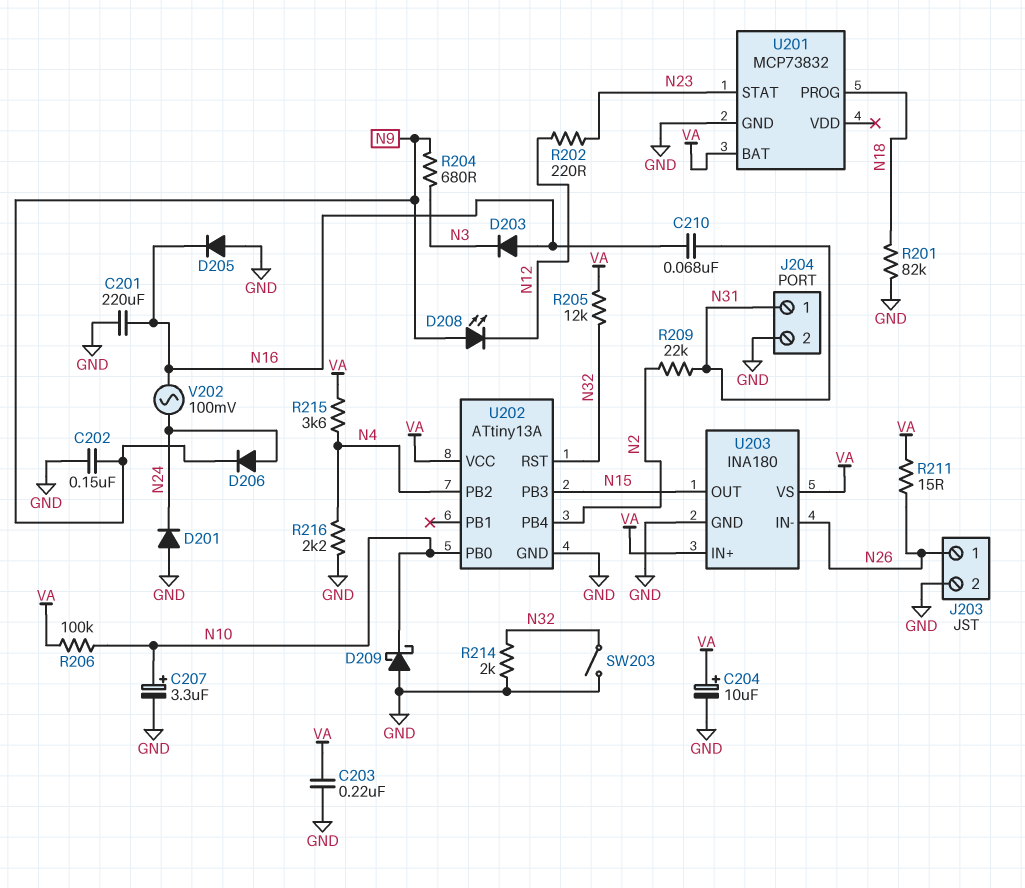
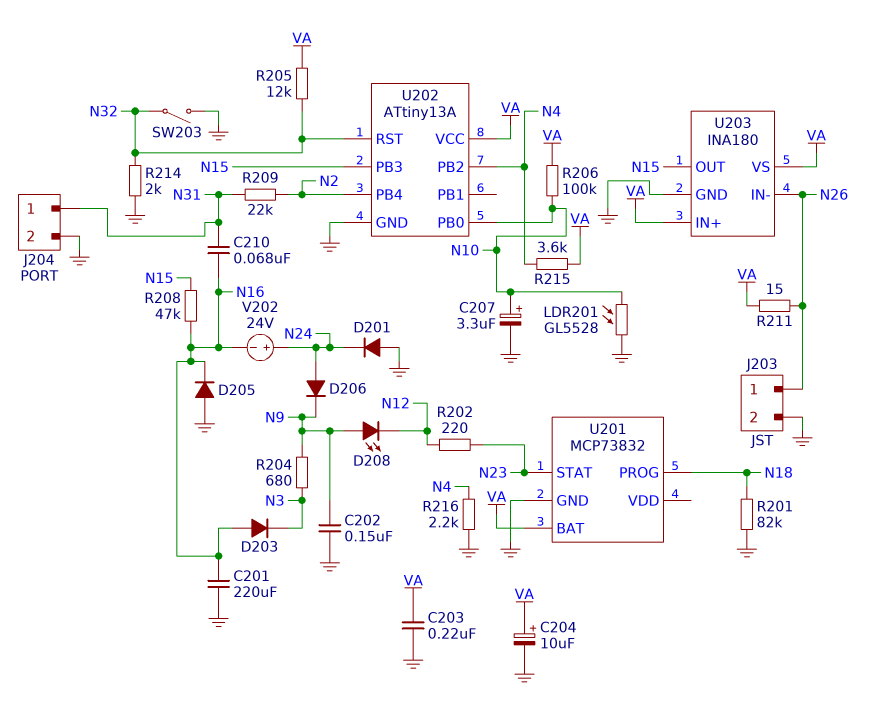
D209: schottky (A GND, K N10) -> none
LDR201: none -> GL5528 (GND, N10)
R208: none -> 47k (N15, N16)
V202: AC 100mV (N16, N24) -> 24V (plus N24, minus N16)

